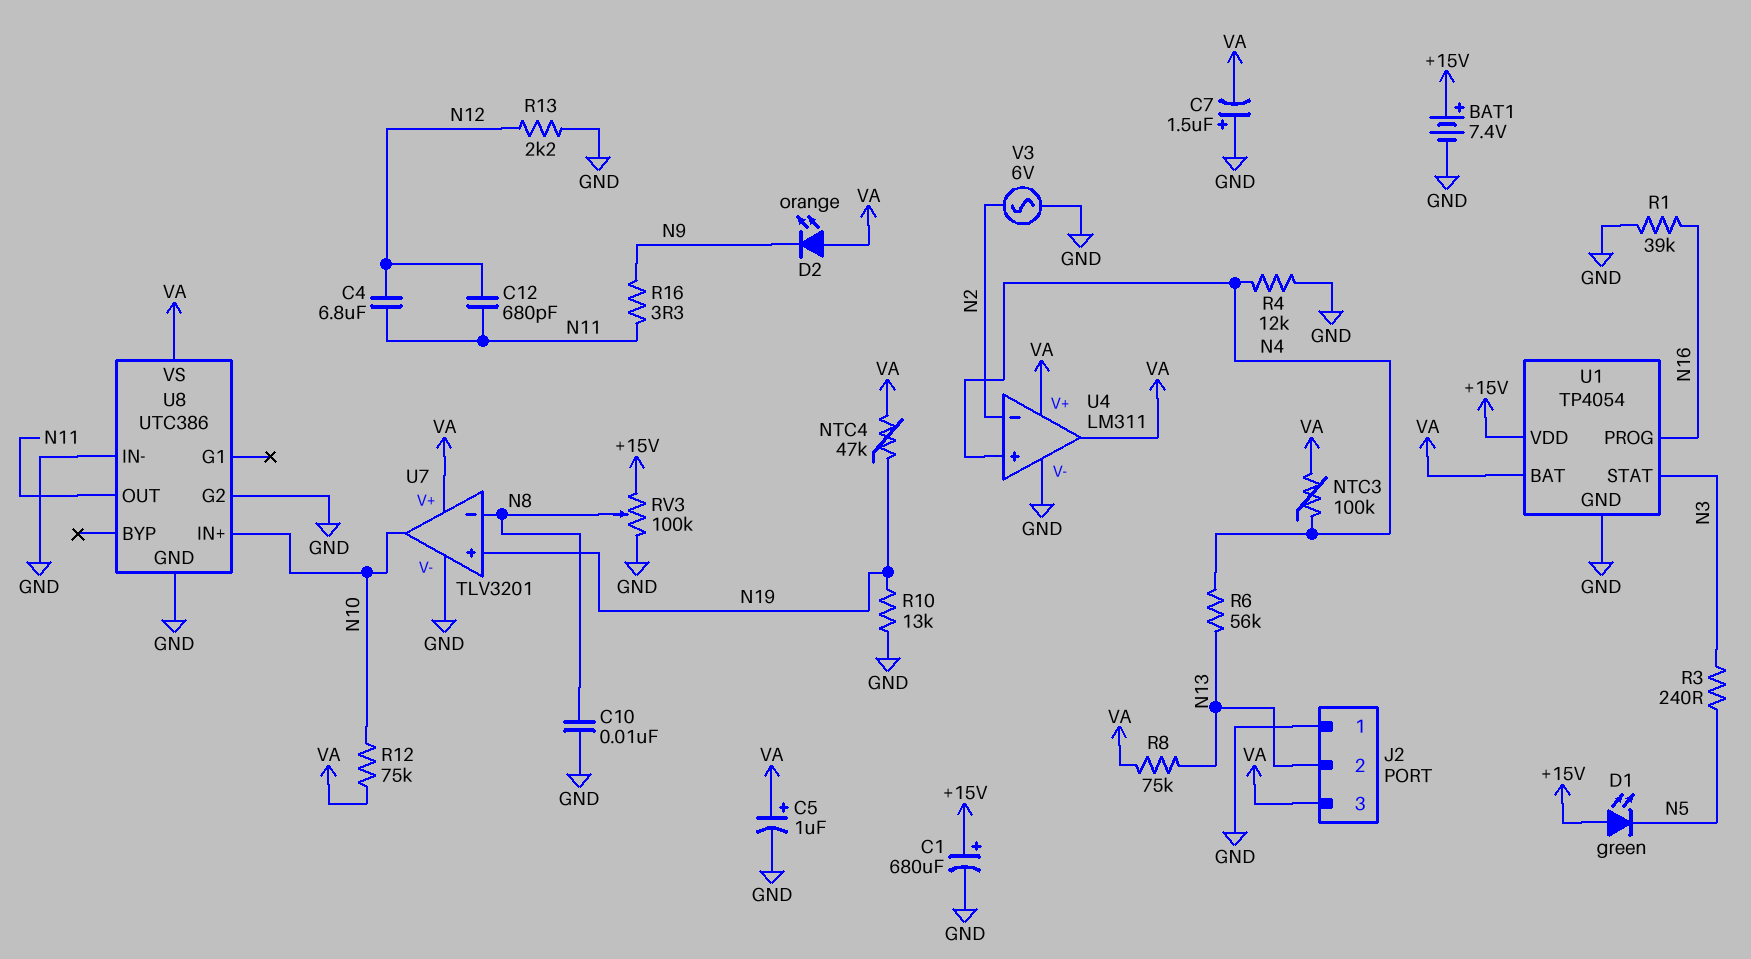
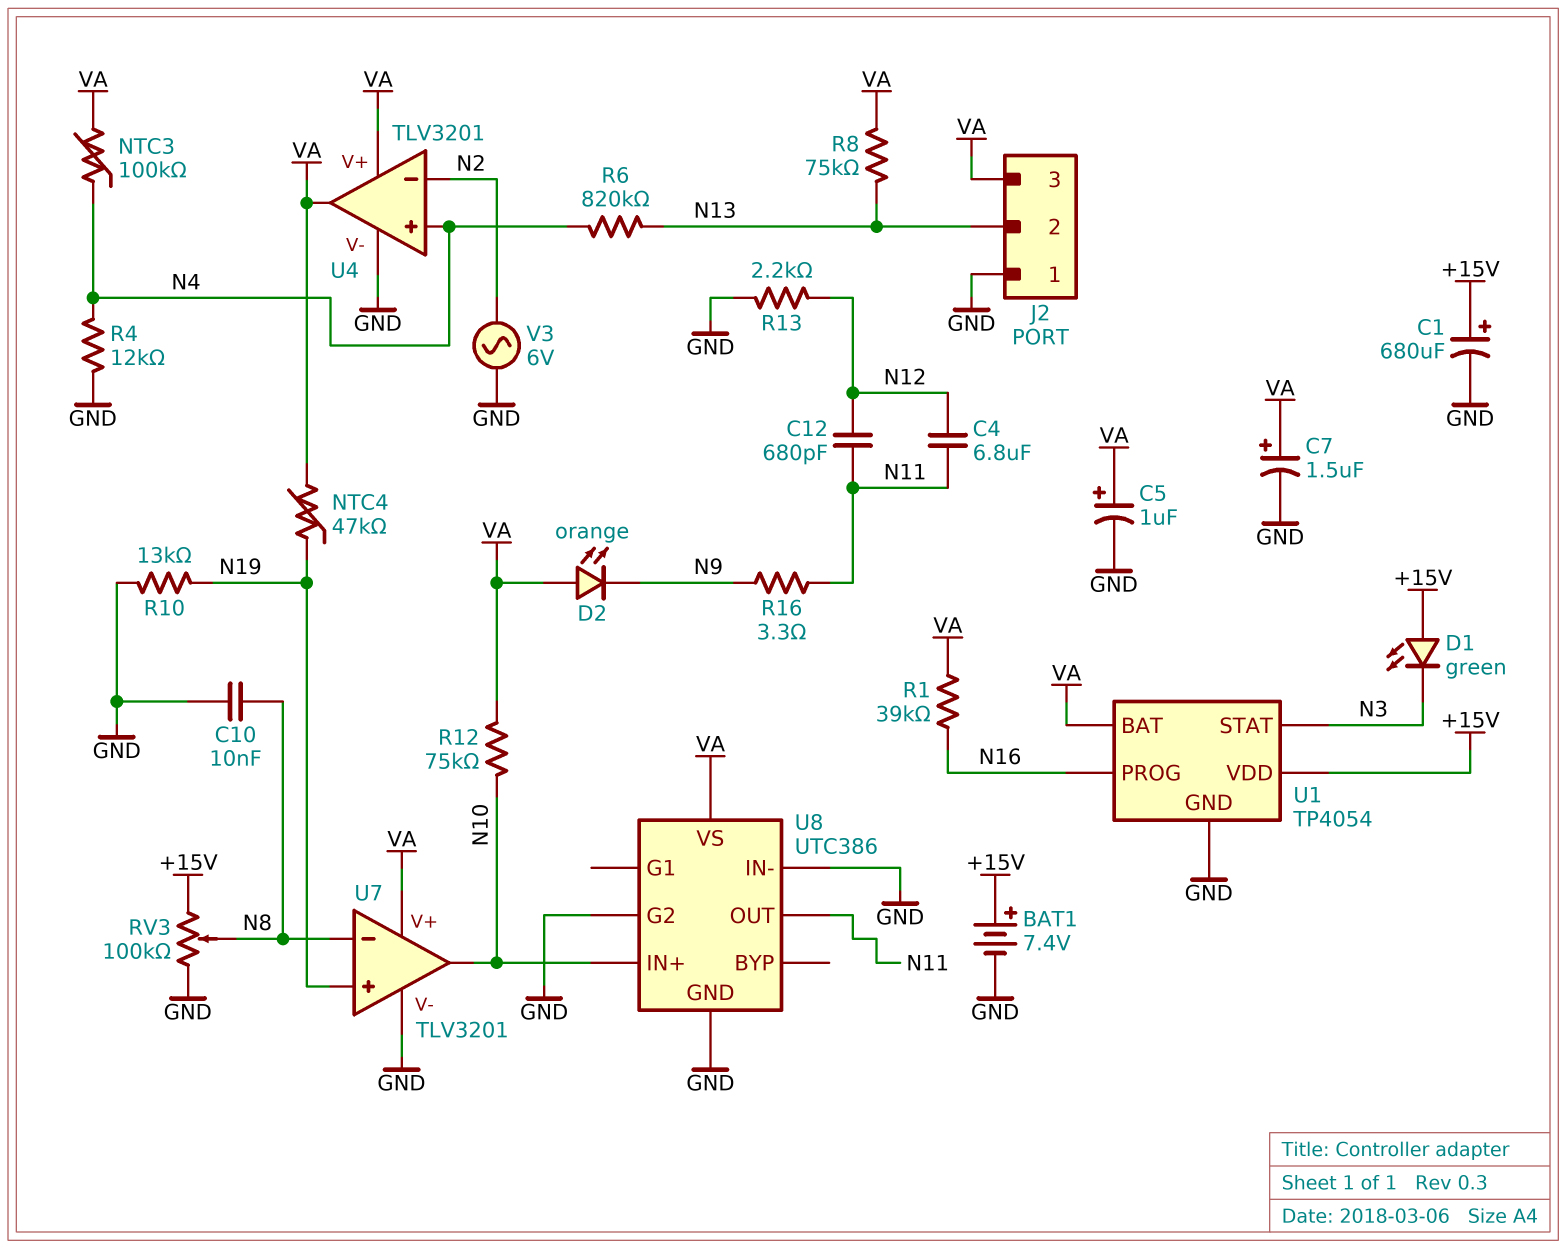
C7: 1.5uF (plus GND, minus VA) -> 1.5uF (plus VA, minus GND)
D1: LED green (A +15V, K N5) -> LED green (A +15V, K N3)
R1: 39k (GND, N16) -> 39k (N16, VA)
R3: 240 (N3, N5) -> none
R6: 56k (N4, N13) -> 820k (N4, N13)
U4: LM311 -> TLV3201

